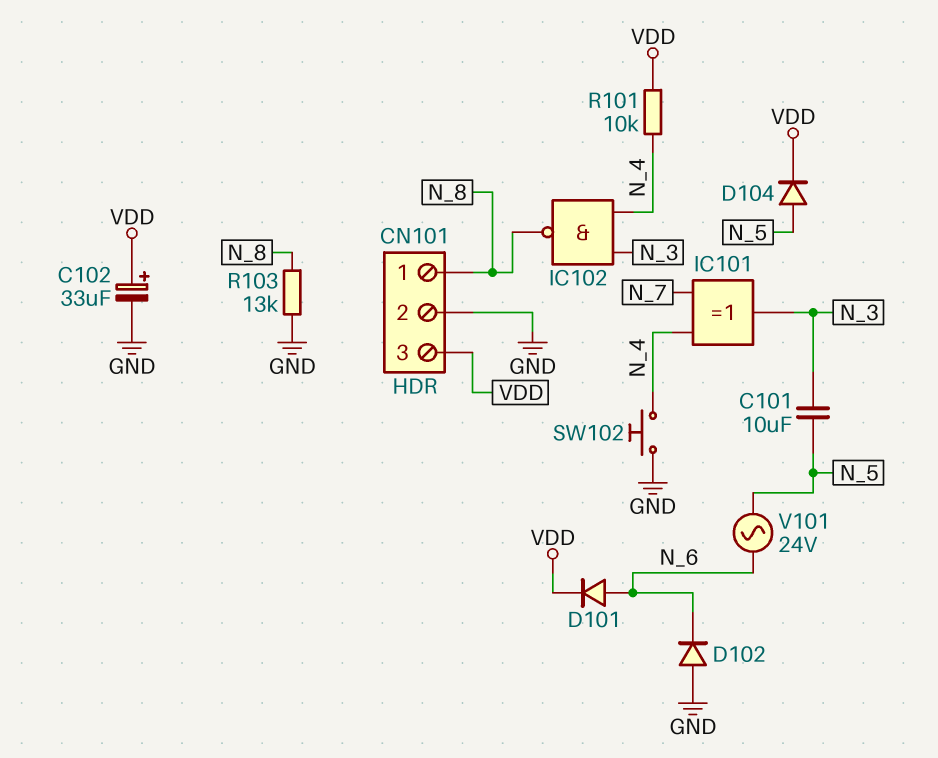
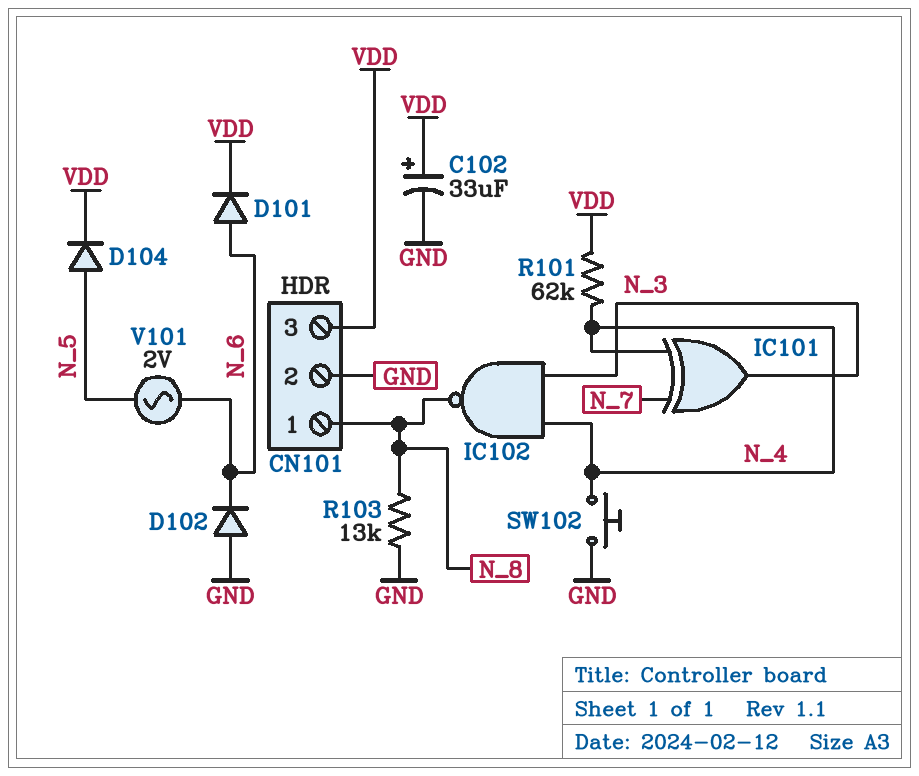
C101: 10uF (N_3, N_5) -> none
R101: 10k (N_4, VDD) -> 62k (N_4, VDD)
V101: AC 24V (N_5, N_6) -> AC 2V (N_5, N_6)

